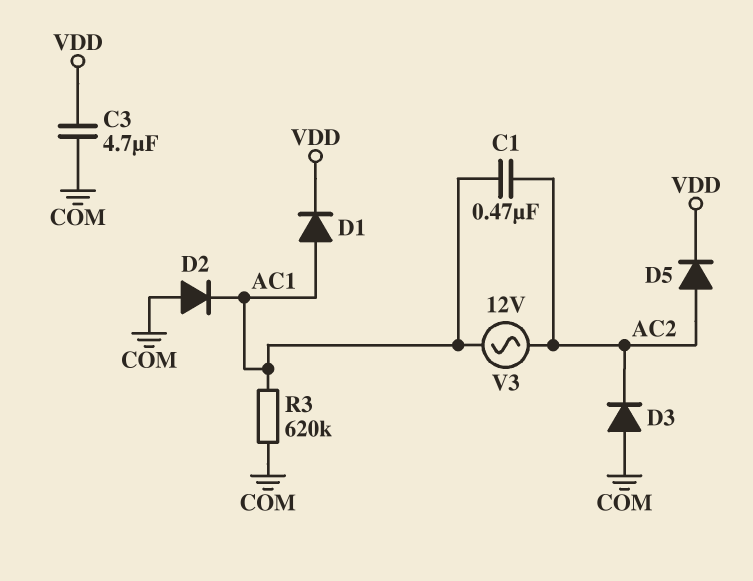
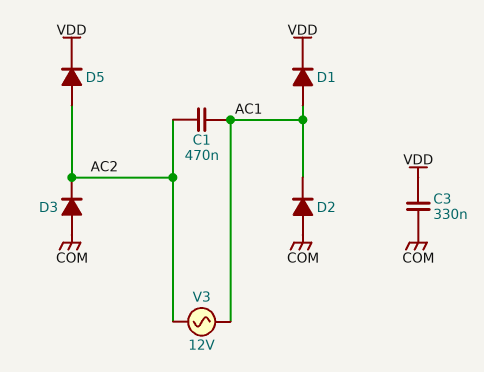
C3: 4.7uF (COM, VDD) -> 330nF (COM, VDD)
R3: 620k (AC1, COM) -> none

